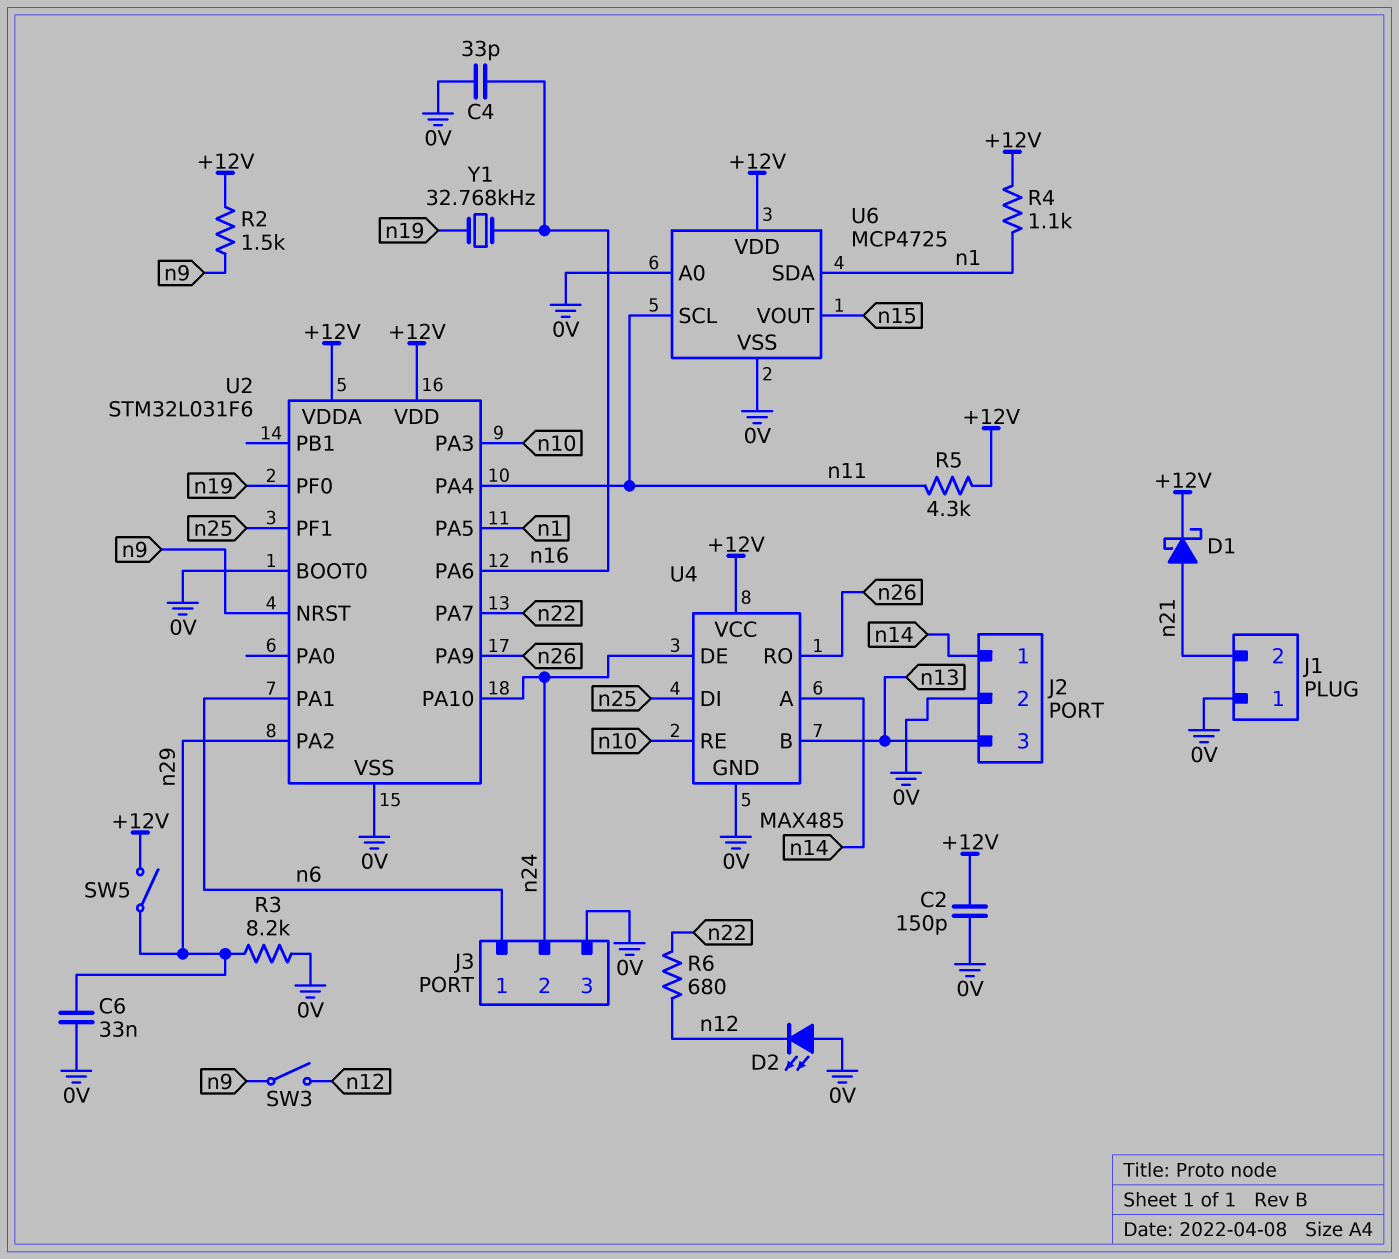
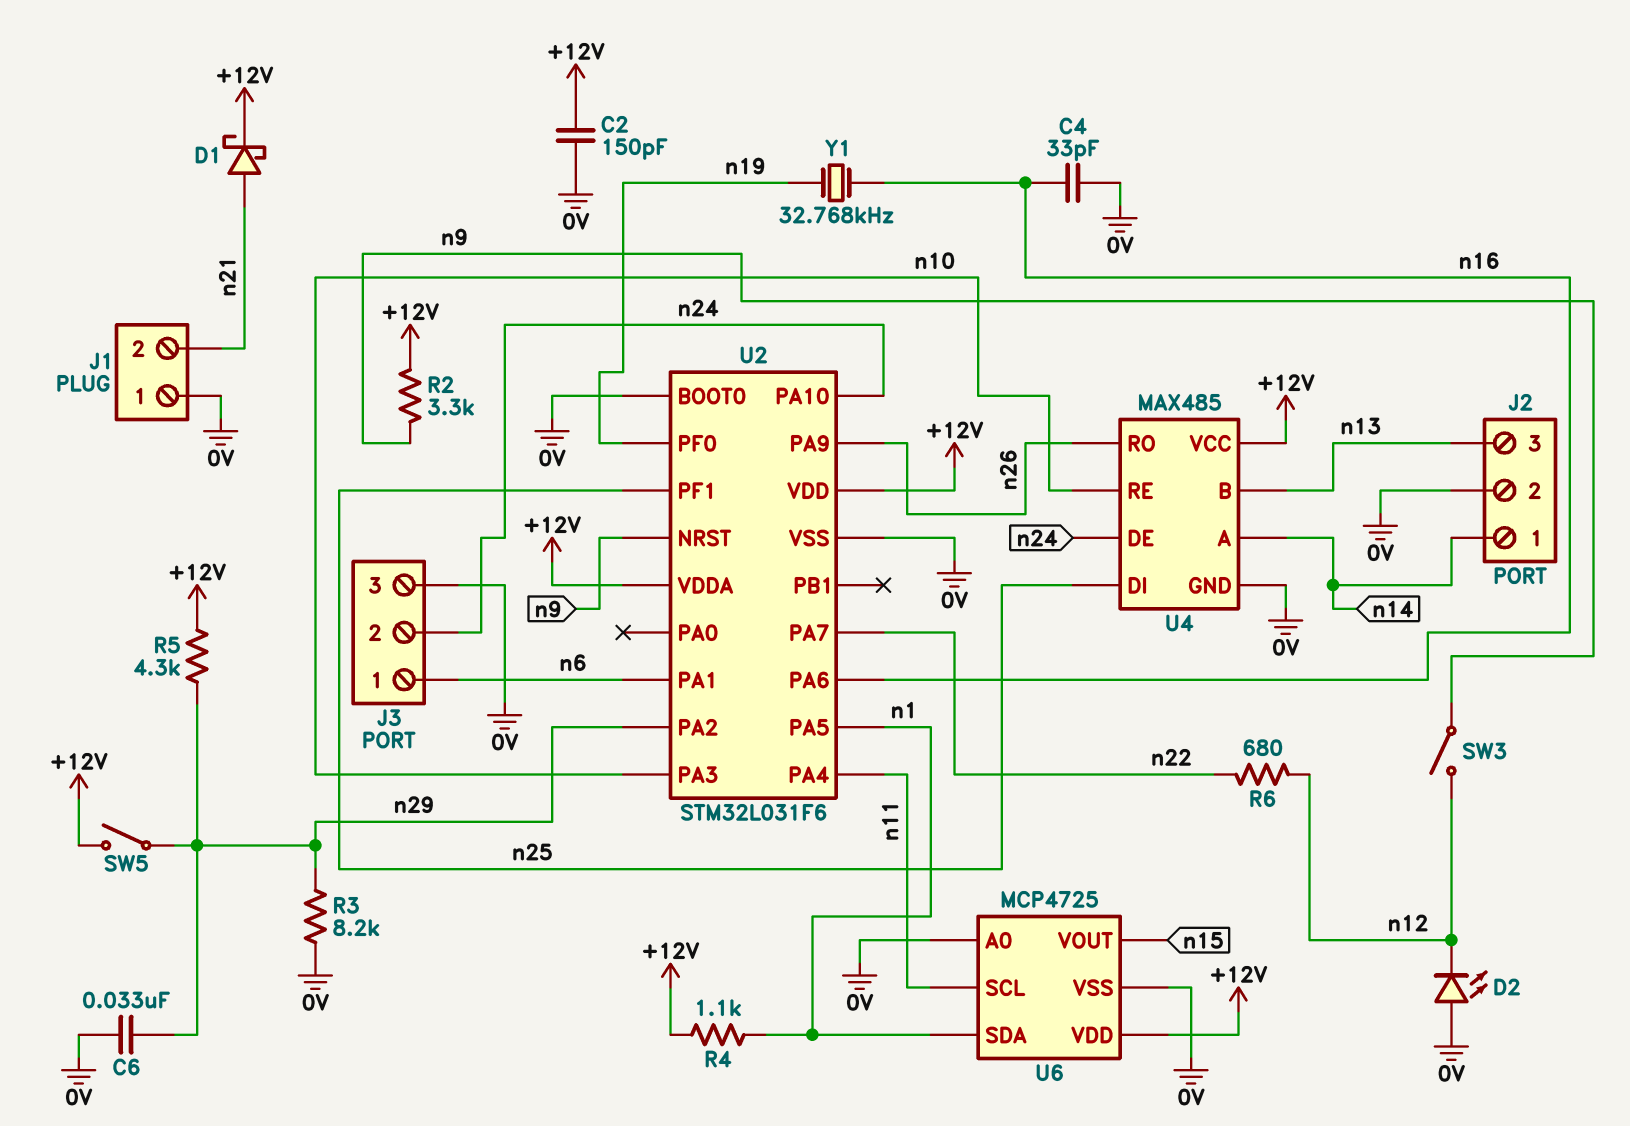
R2: 1.5k (+12V, n9) -> 3.3k (+12V, n9)
R5: 4.3k (+12V, n11) -> 4.3k (+12V, n29)

